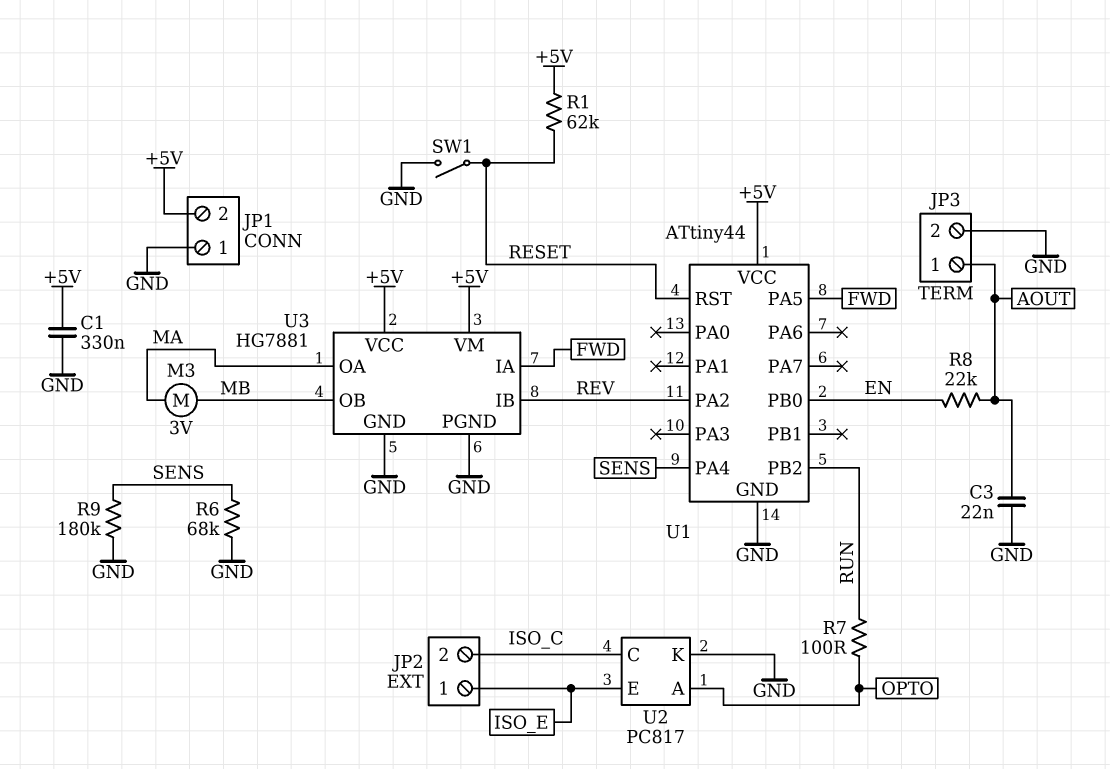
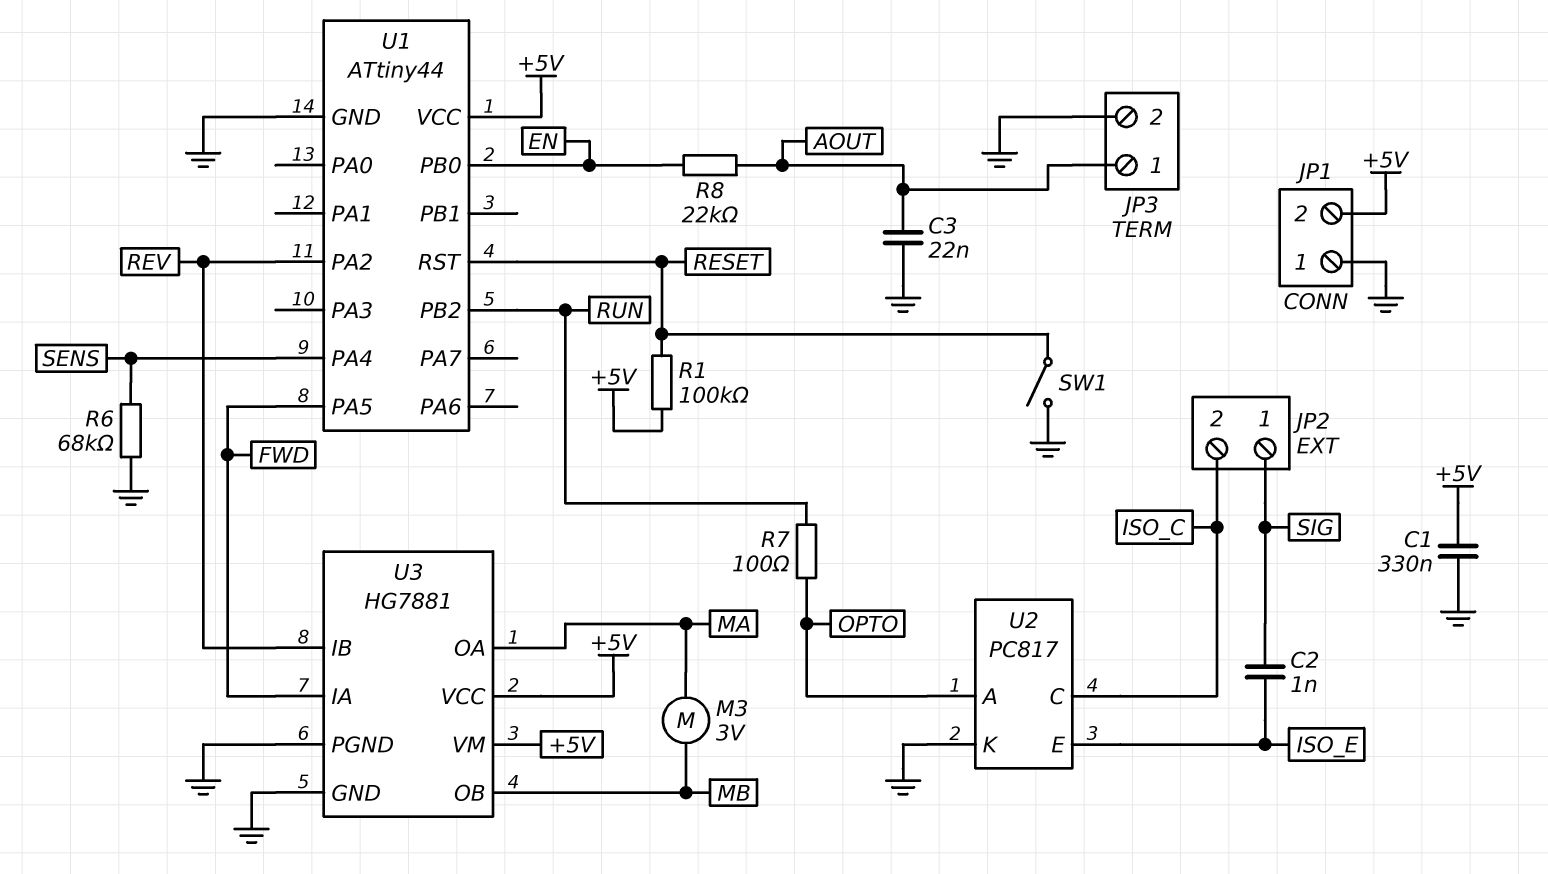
C2: none -> 1nF (ISO_E, SIG)
JP2 pin 1: ISO_E -> SIG
R1: 62k (+5V, RESET) -> 100k (+5V, RESET)
R9: 180k (GND, SENS) -> none

